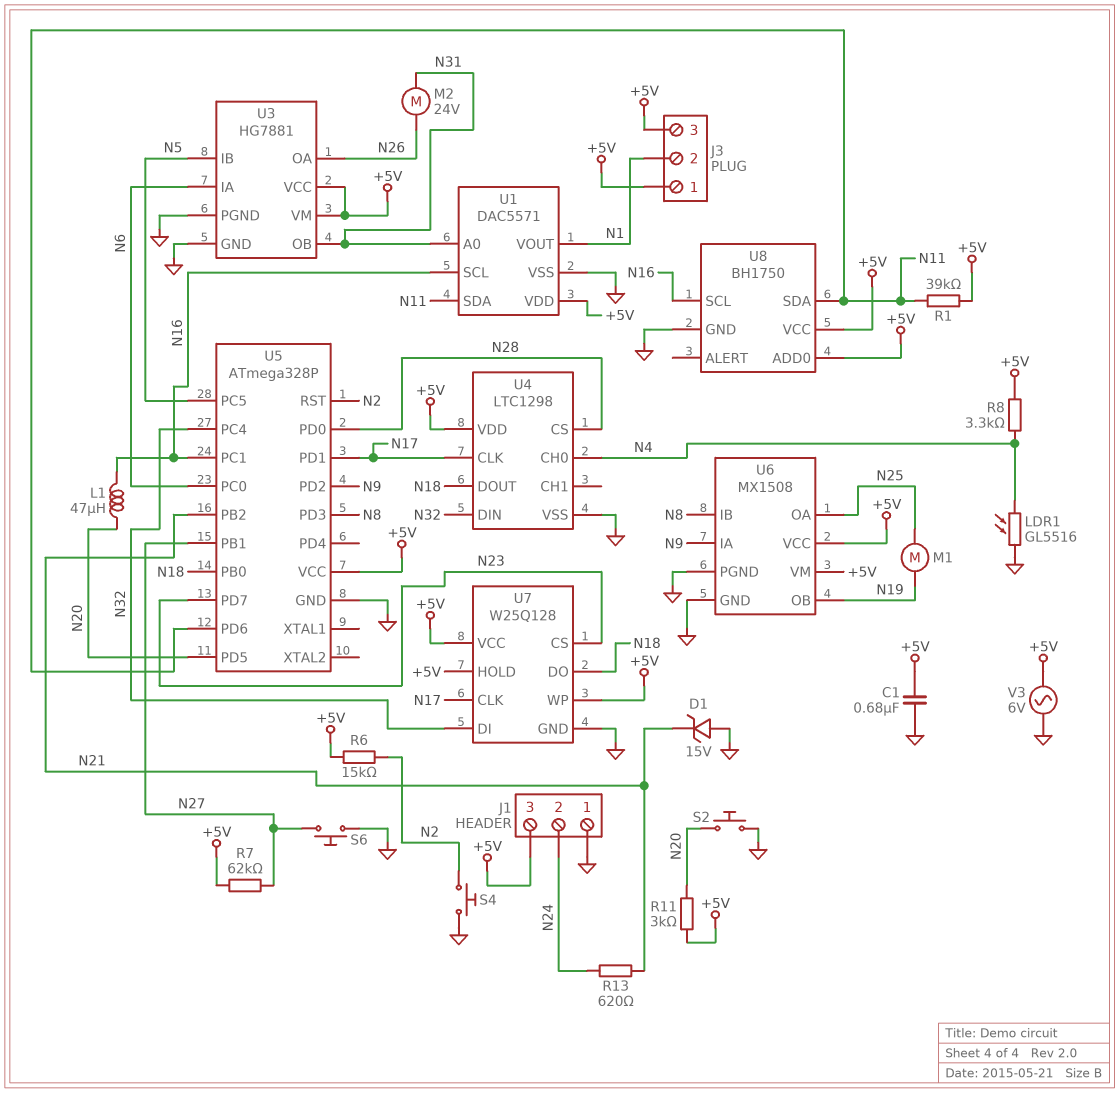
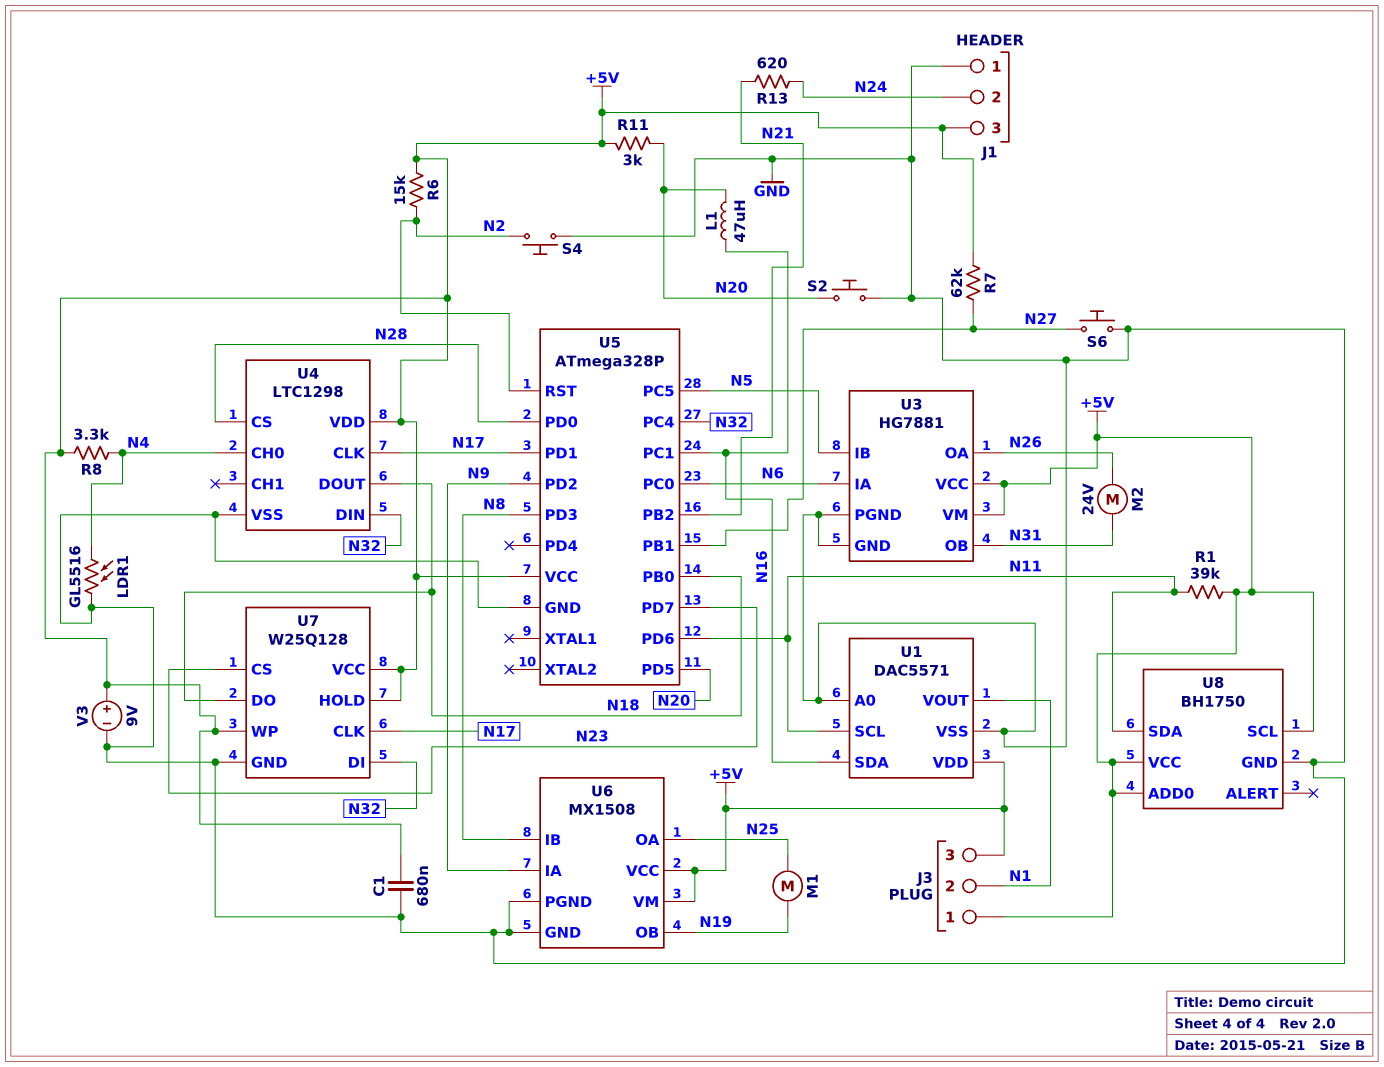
D1: zener 15V (A GND, K N21) -> none
U1 pin A0: N31 -> GND
U1 pin SCL: N16 -> N11
U1 pin SDA: N11 -> N16
U8 pin SCL: N16 -> +5V
V3: AC 6V (+5V, GND) -> 9V (plus +5V, minus GND)

